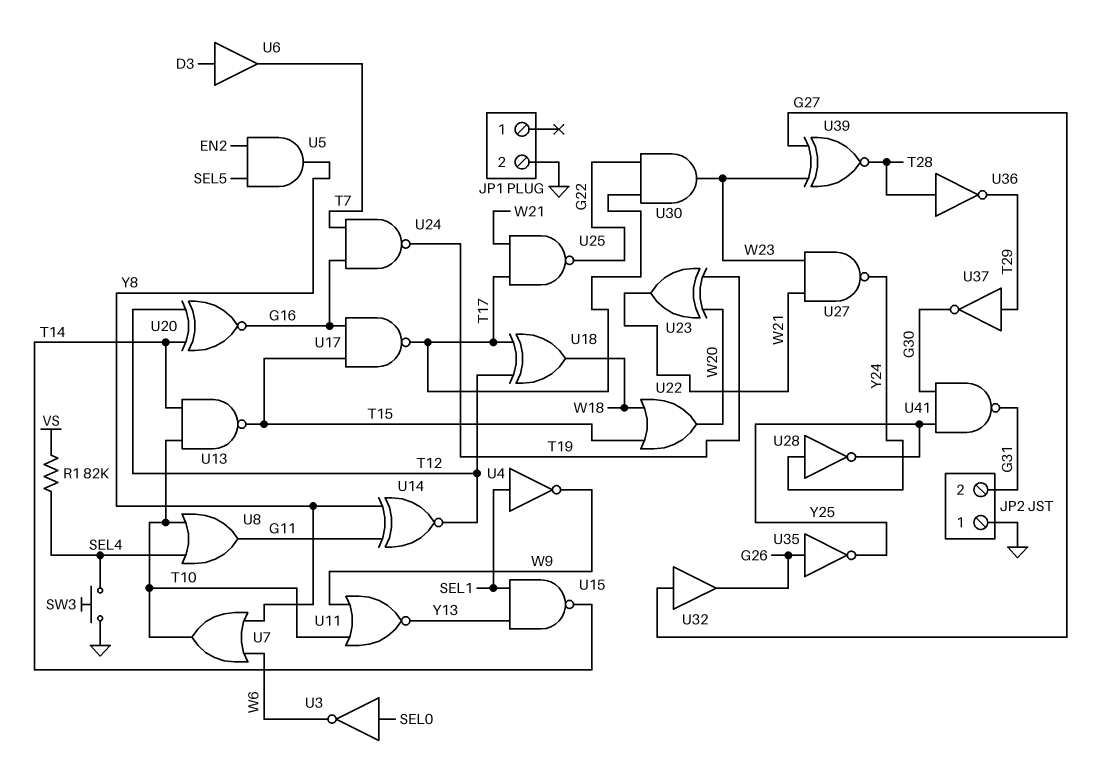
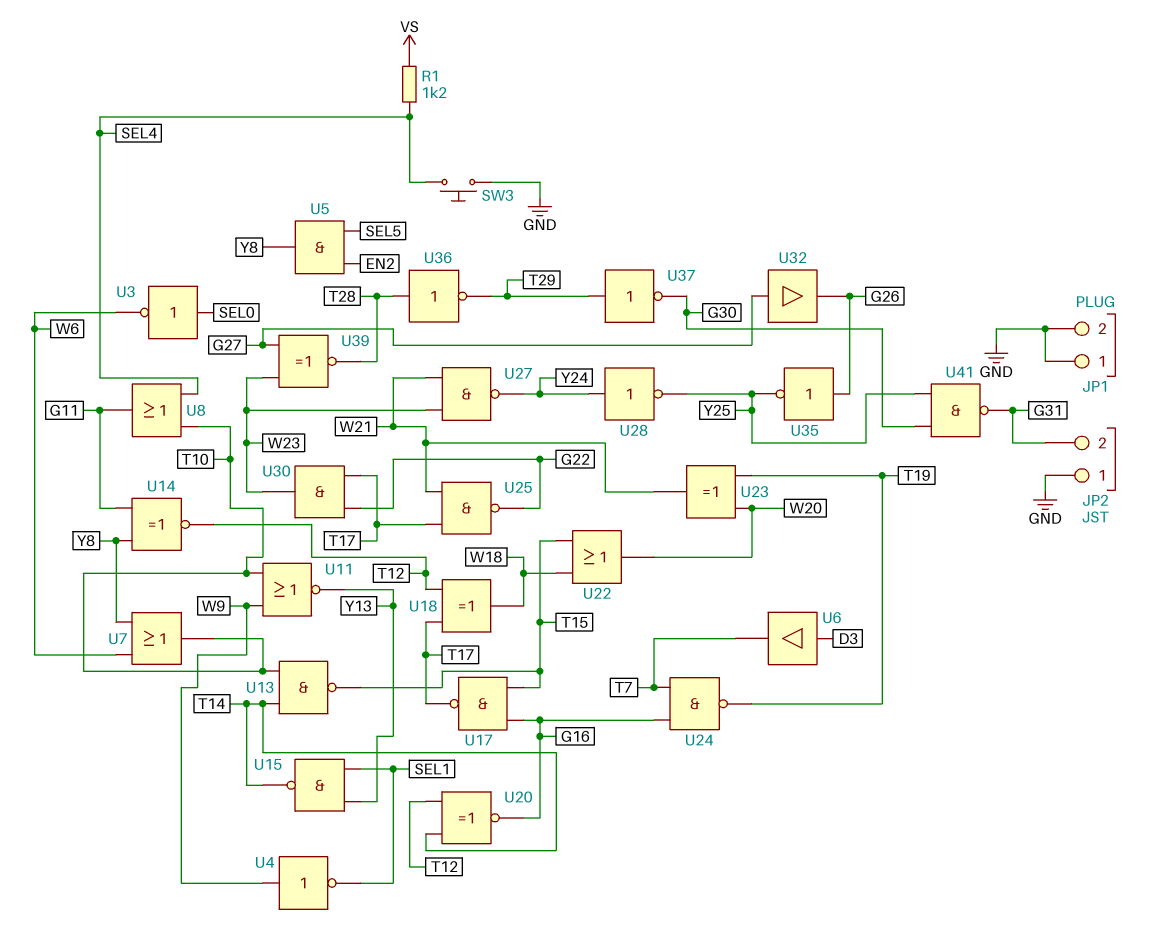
JP1 pin 1: none -> GND
R1: 82k (SEL4, VS) -> 1.2k (SEL4, VS)
U4: NOT (in SEL1, out W9) -> NOT (in W9, out SEL1)

